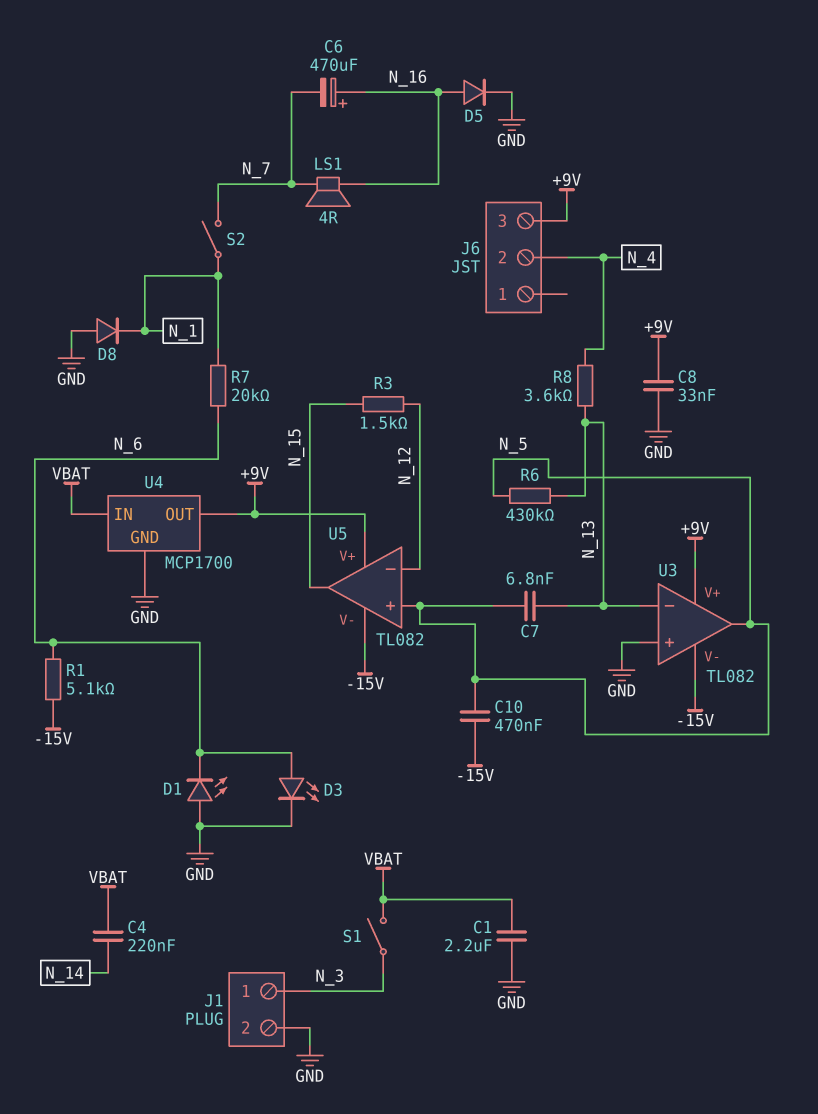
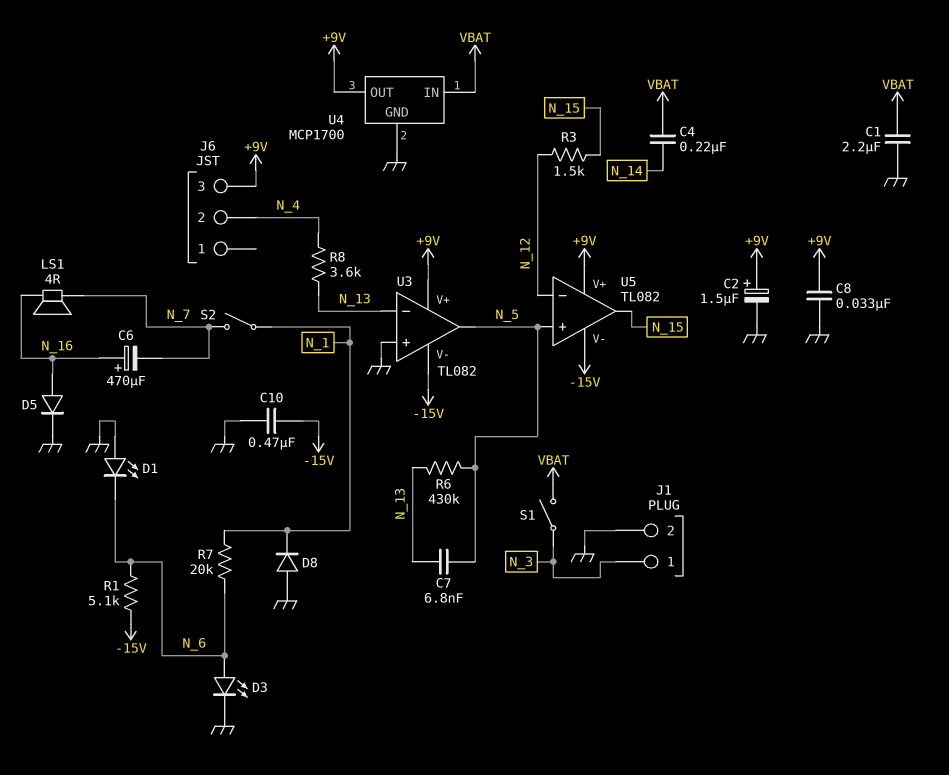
C2: none -> 1.5uF (plus +9V, minus GND)
C10: 470nF (-15V, N_5) -> 470nF (-15V, GND)

